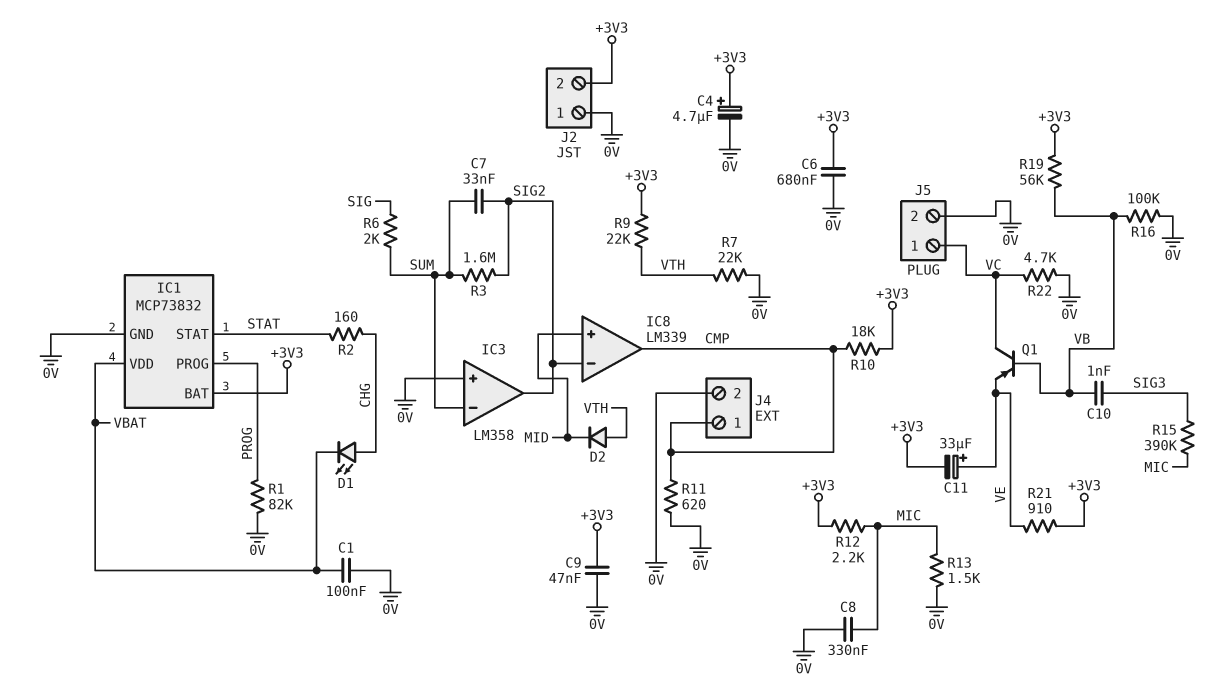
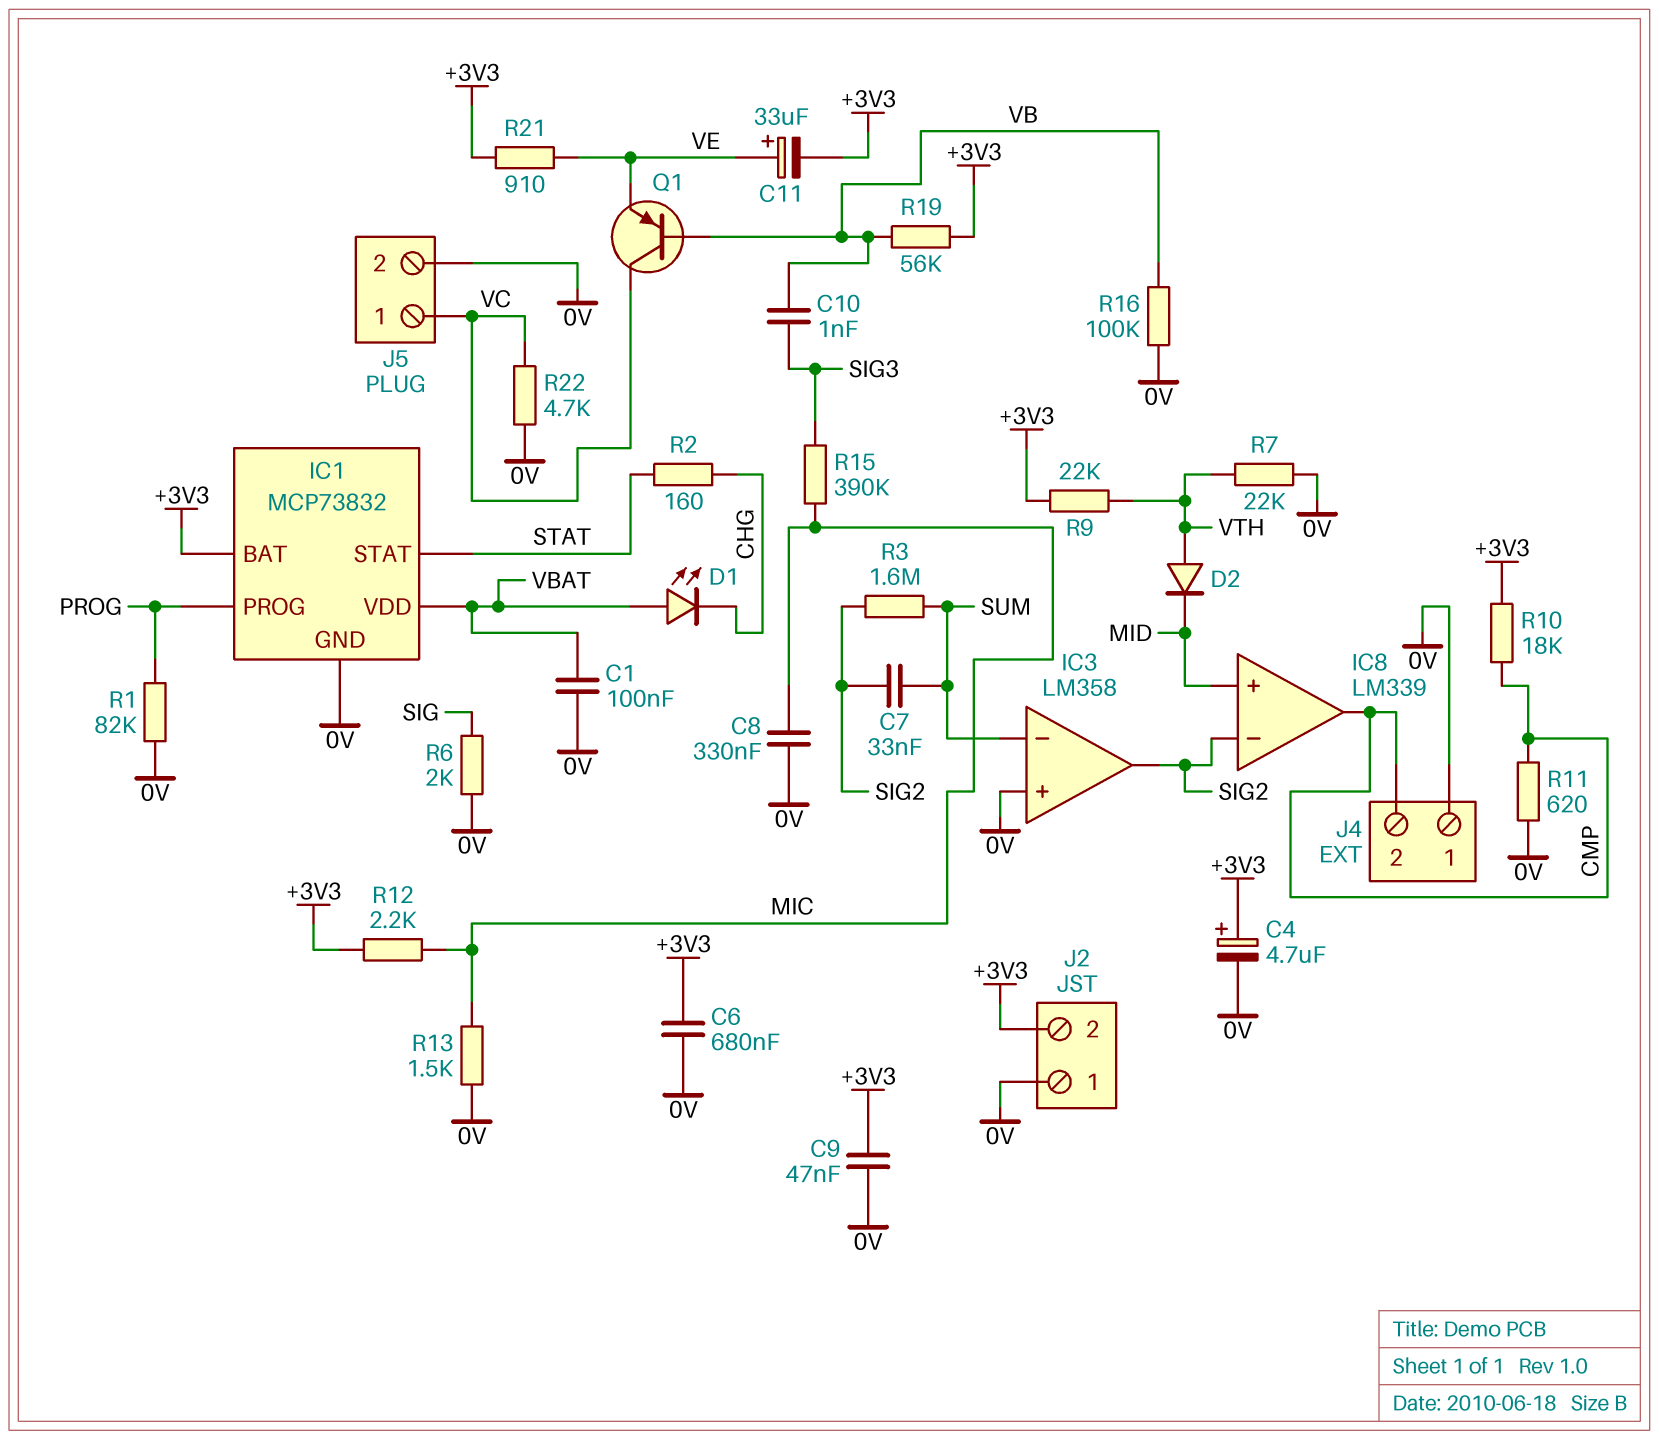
D1: LED (A CHG, K VBAT) -> LED (A VBAT, K CHG)
J4 pin 1: CMP -> 0V
J4 pin 2: 0V -> CMP
R6: 2k (SIG, SUM) -> 2k (0V, SIG)

